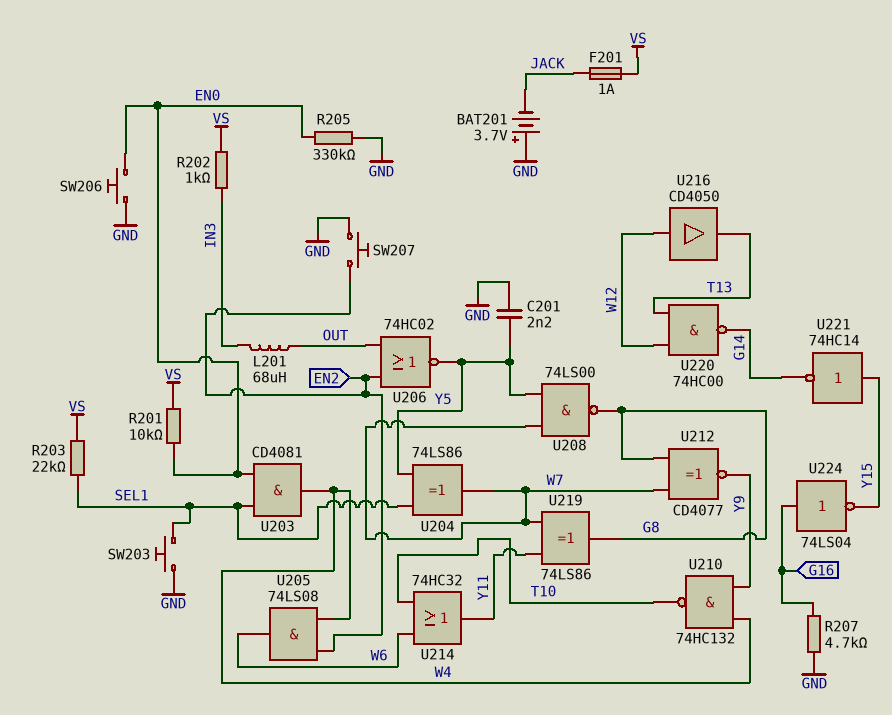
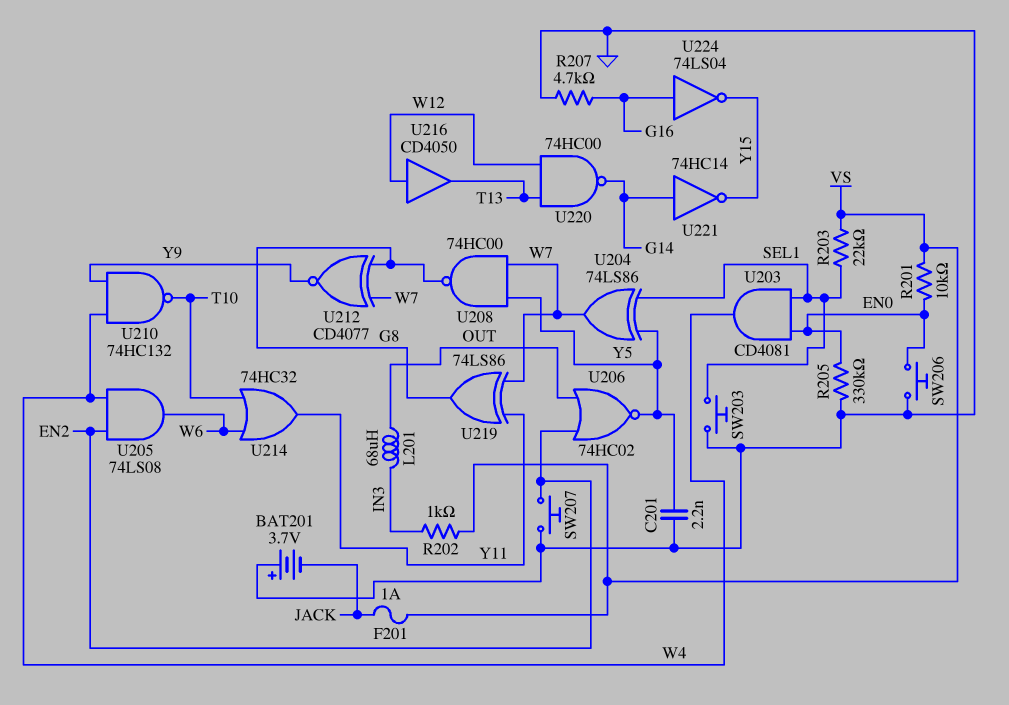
U208: NAND 74LS00 (in W7, in Y5, out G8) -> NAND 74HC00 (in W7, in Y5, out G8)
U221: NOT 74HC14 (in Y15, out G14) -> NOT 74HC14 (in G14, out Y15)

